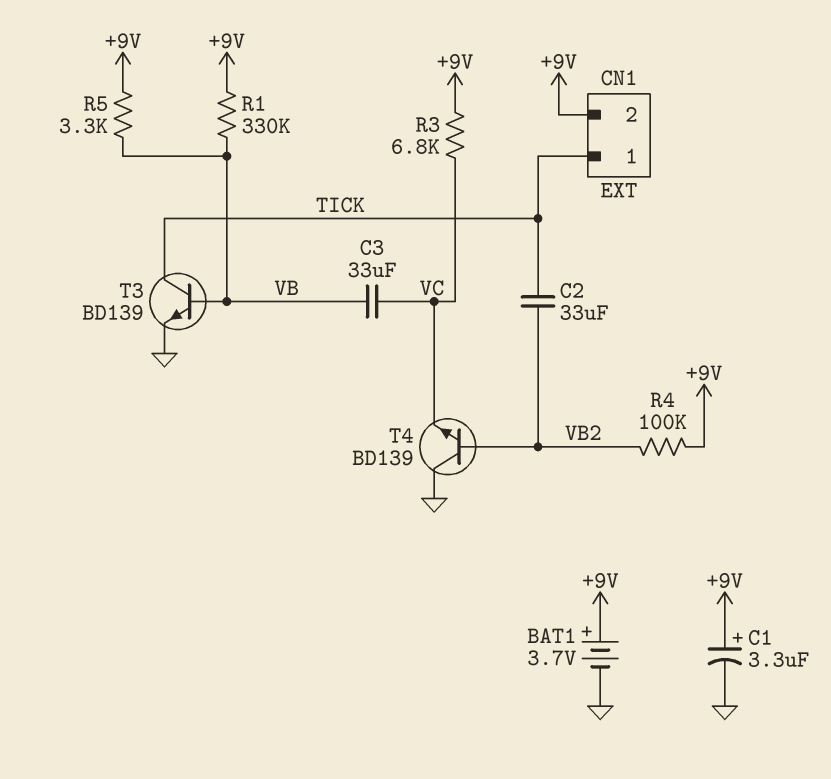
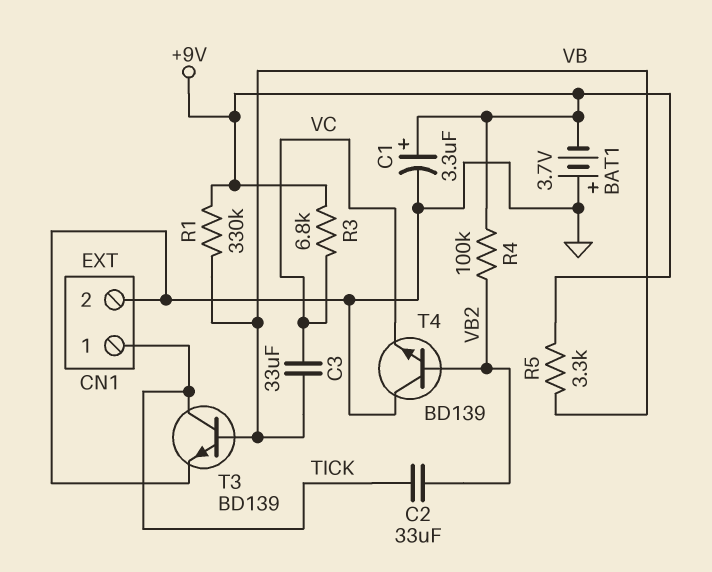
BAT1: 3.7V (plus +9V, minus GND) -> 3.7V (plus GND, minus +9V)
CN1 pin 2: +9V -> GND

